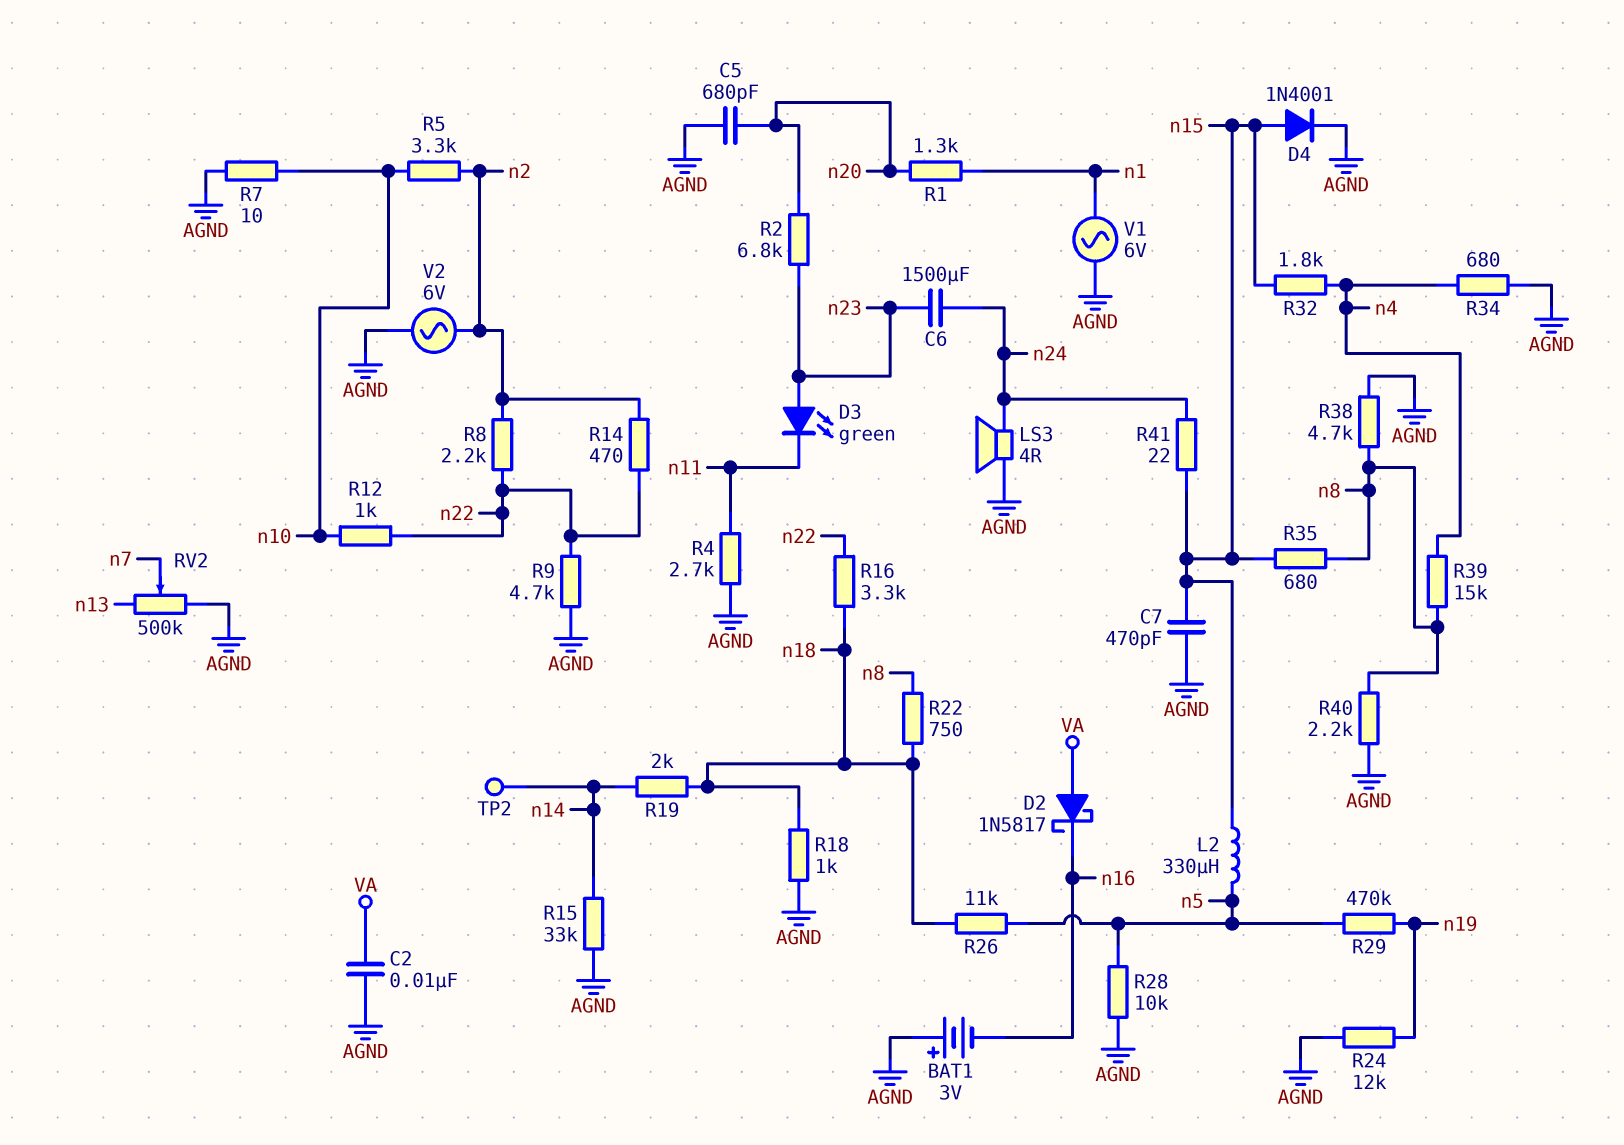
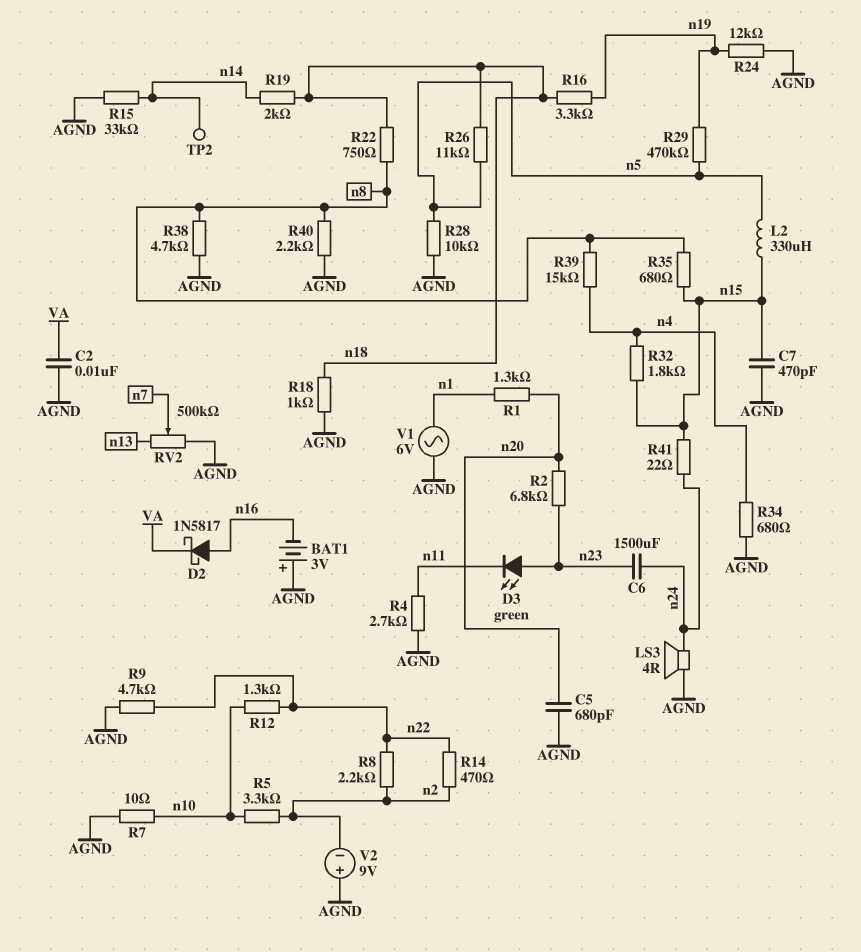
D2: schottky 1N5817 (A VA, K n16) -> schottky 1N5817 (A n16, K VA)
D4: diode 1N4001 (A n15, K AGND) -> none
R12: 1k (n10, n22) -> 1.3k (n10, n22)
R16: 3.3k (n18, n22) -> 3.3k (n18, n19)
V2: AC 6V (AGND, n2) -> 9V (plus AGND, minus n2)

